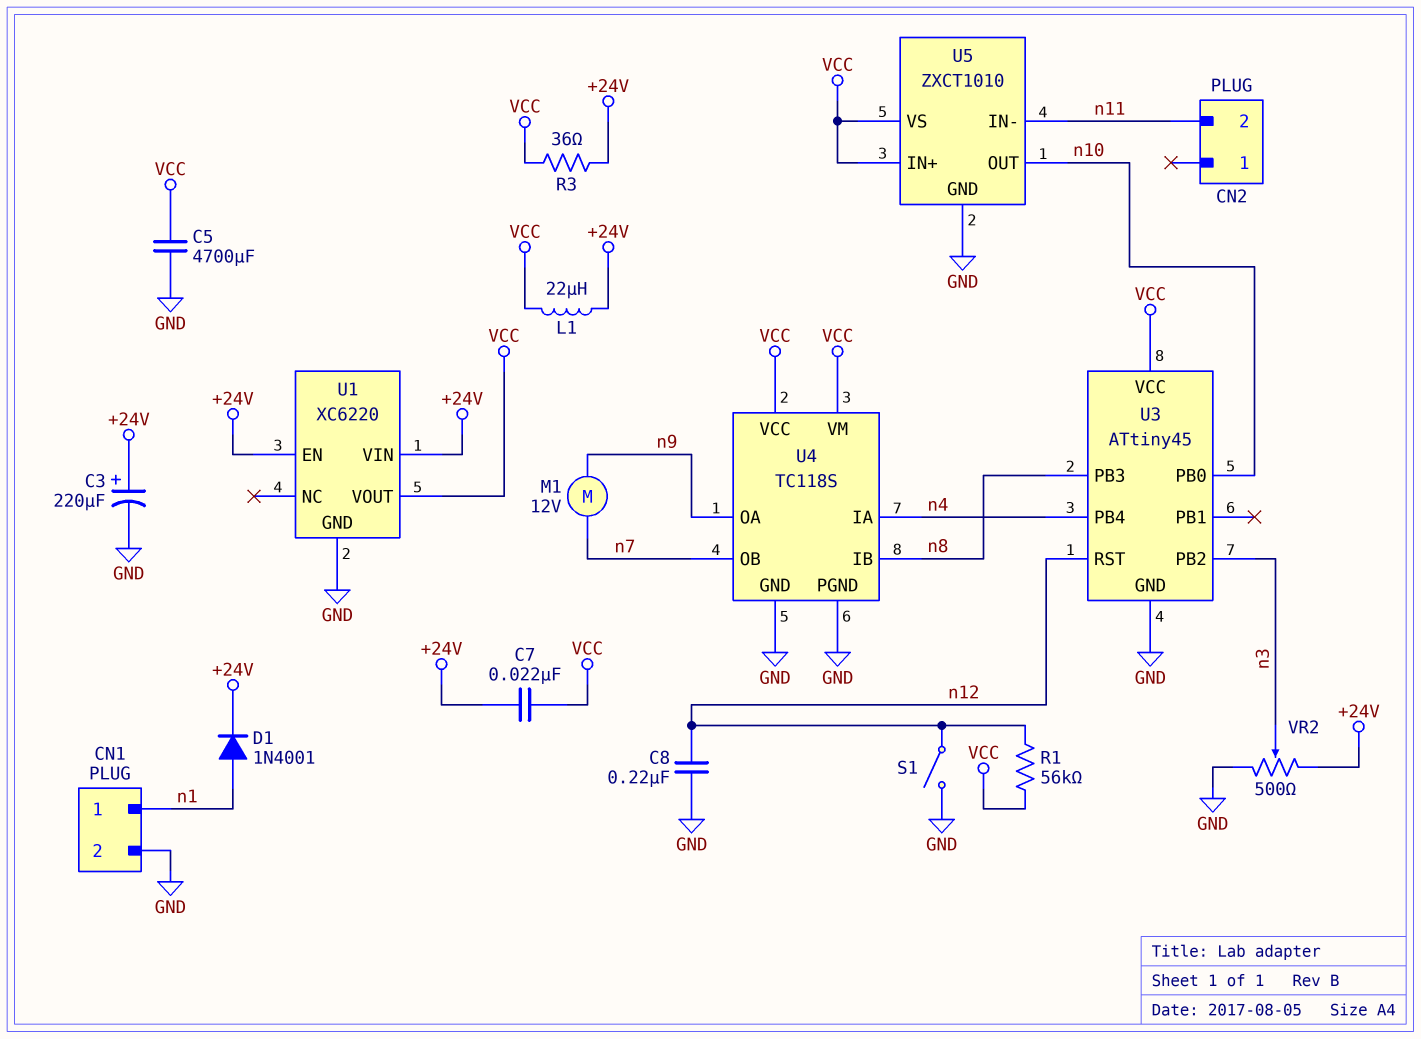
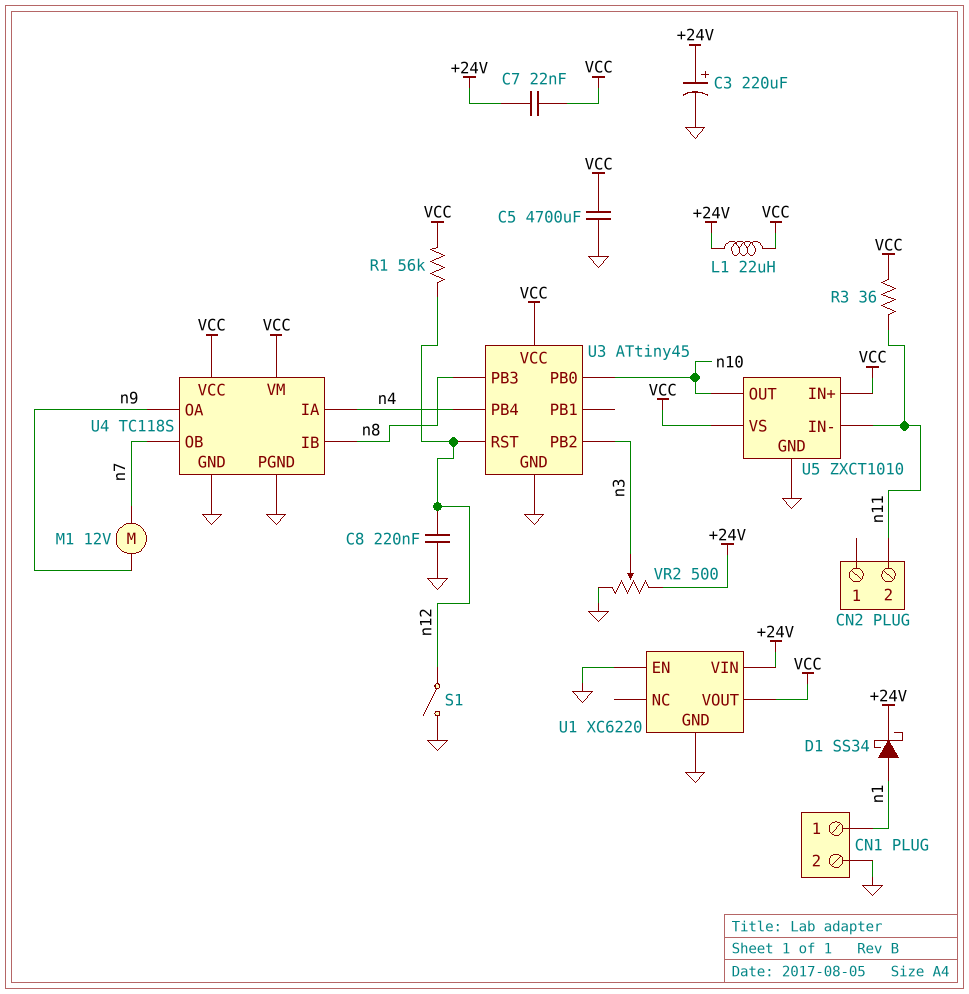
D1: diode 1N4001 (A n1, K +24V) -> schottky SS34 (A n1, K +24V)
R3: 36 (+24V, VCC) -> 36 (VCC, n11)
U1 pin EN: +24V -> GND

